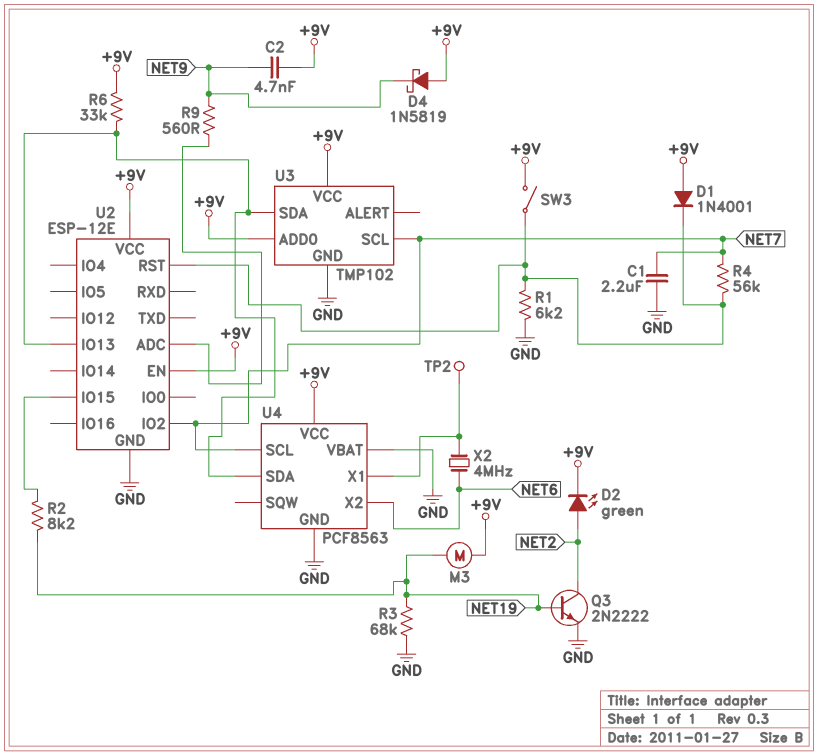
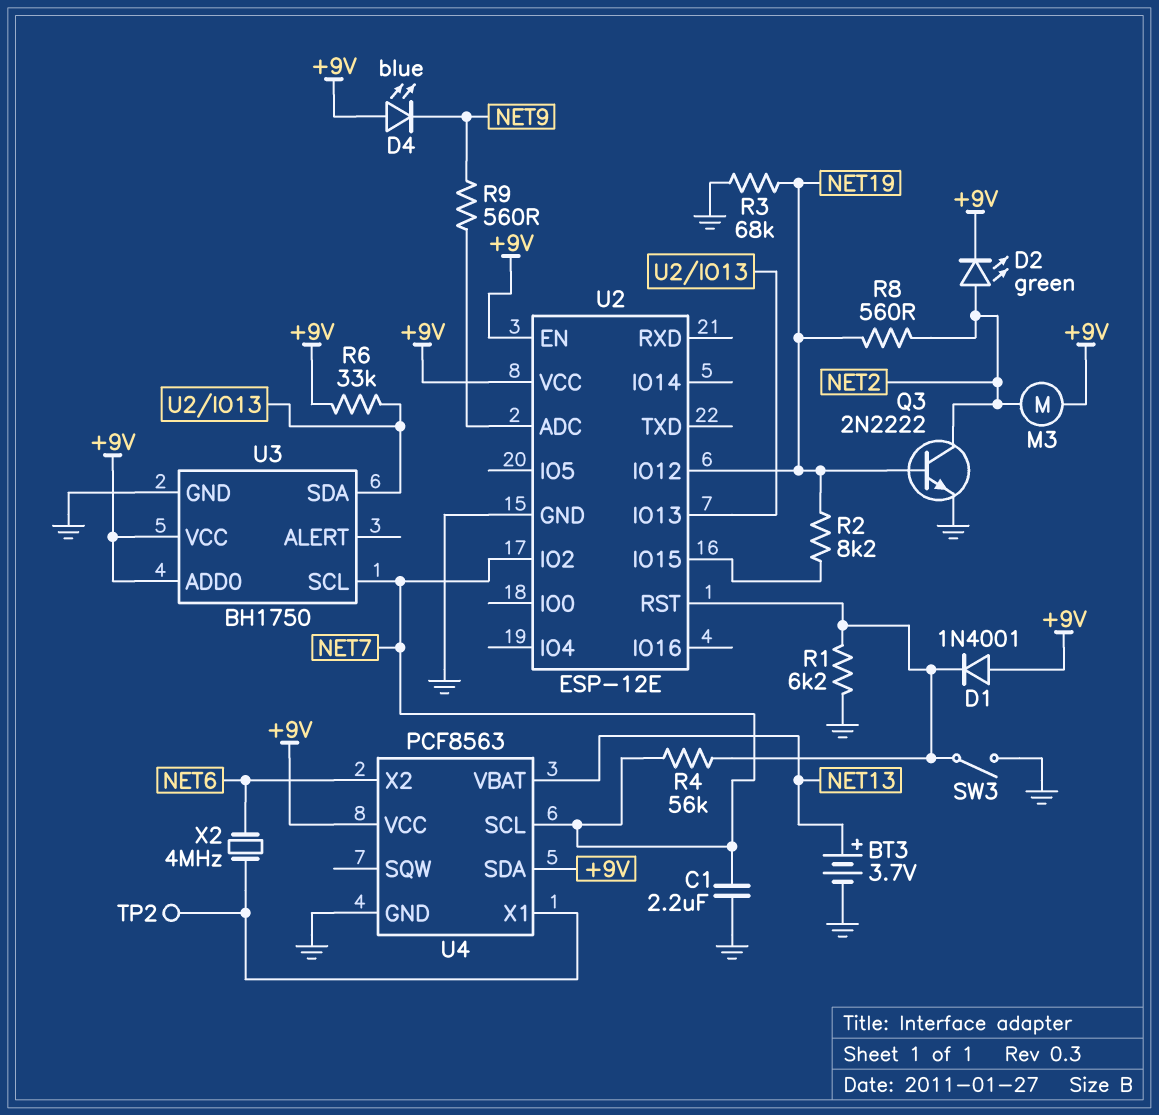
BT3: none -> 3.7V (plus NET13, minus GND)
C2: 4.7nF (+9V, NET9) -> none
D4: schottky 1N5819 (A +9V, K NET9) -> LED blue (A +9V, K NET9)
M3: motor (+9V, NET19) -> motor (+9V, NET2)
R8: none -> 560 (NET2, NET19)
SW3: switch (+9V, U2/RST) -> switch (GND, U2/RST)
U2 pin IO12: none -> NET19
U3: TMP102 -> BH1750
U4 pin SDA: U2/IO13 -> +9V
U4 pin VBAT: GND -> NET13

